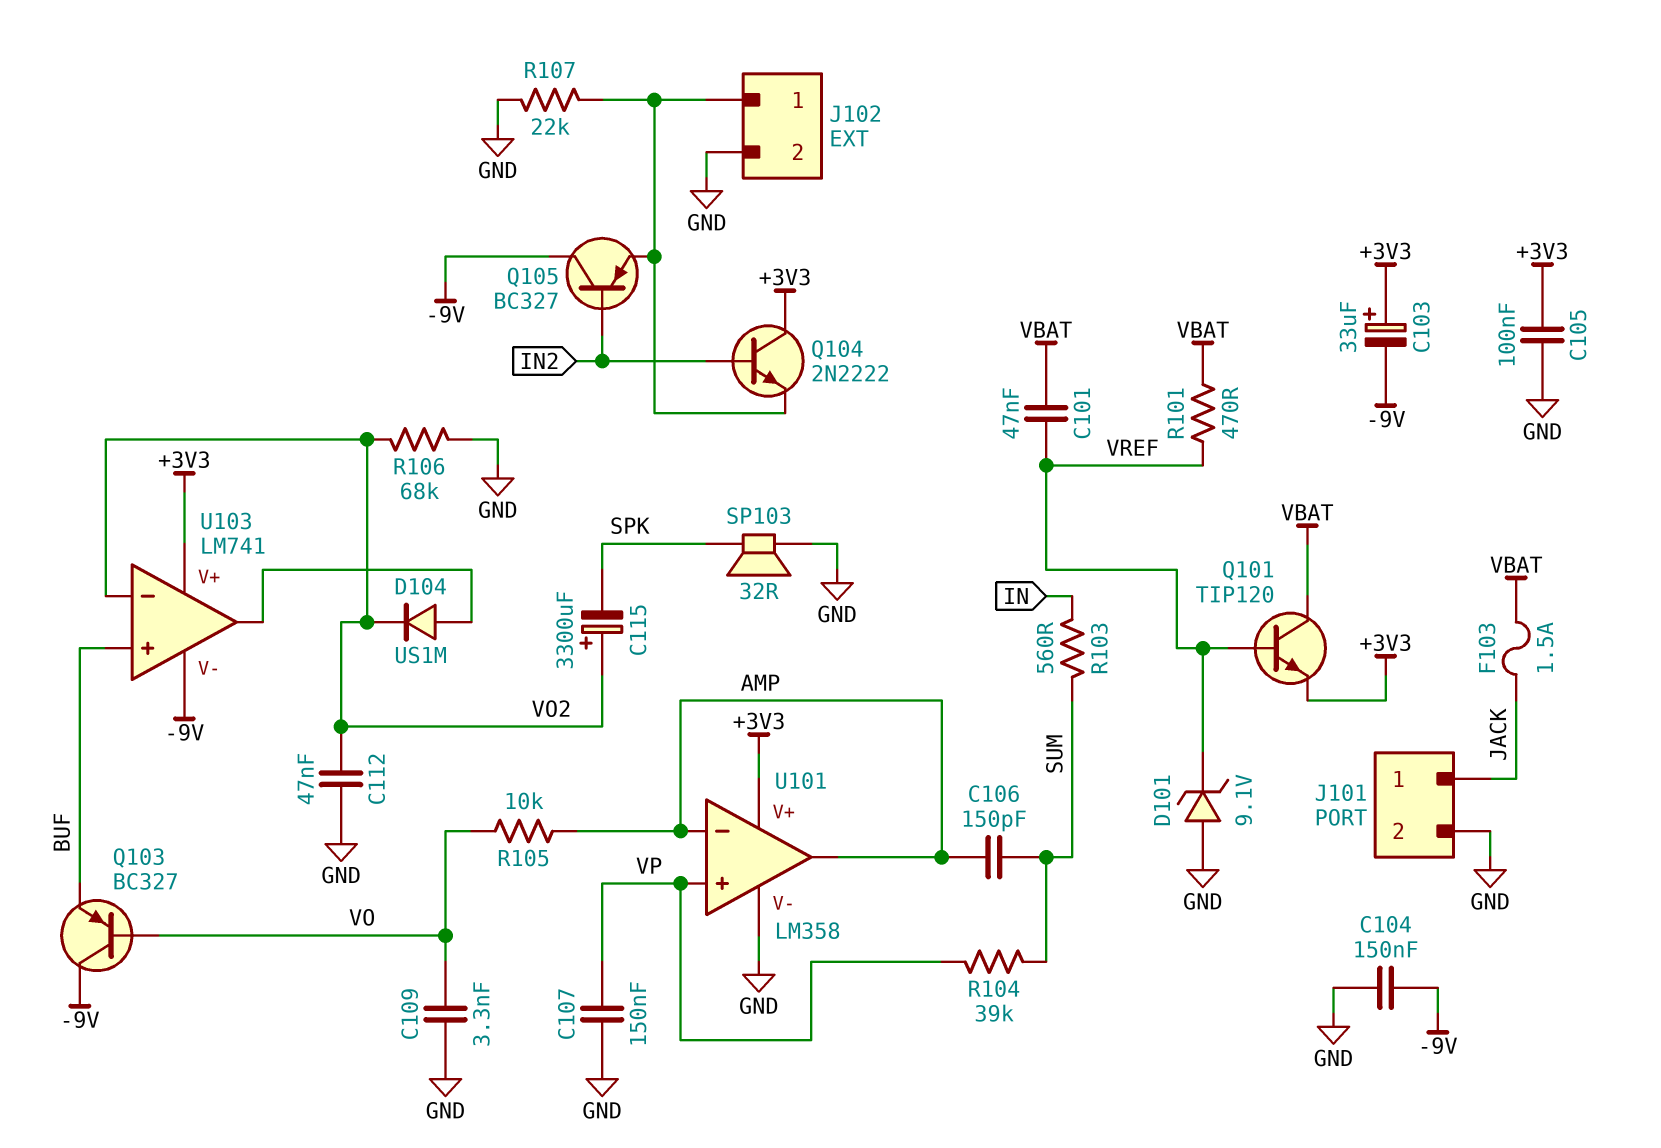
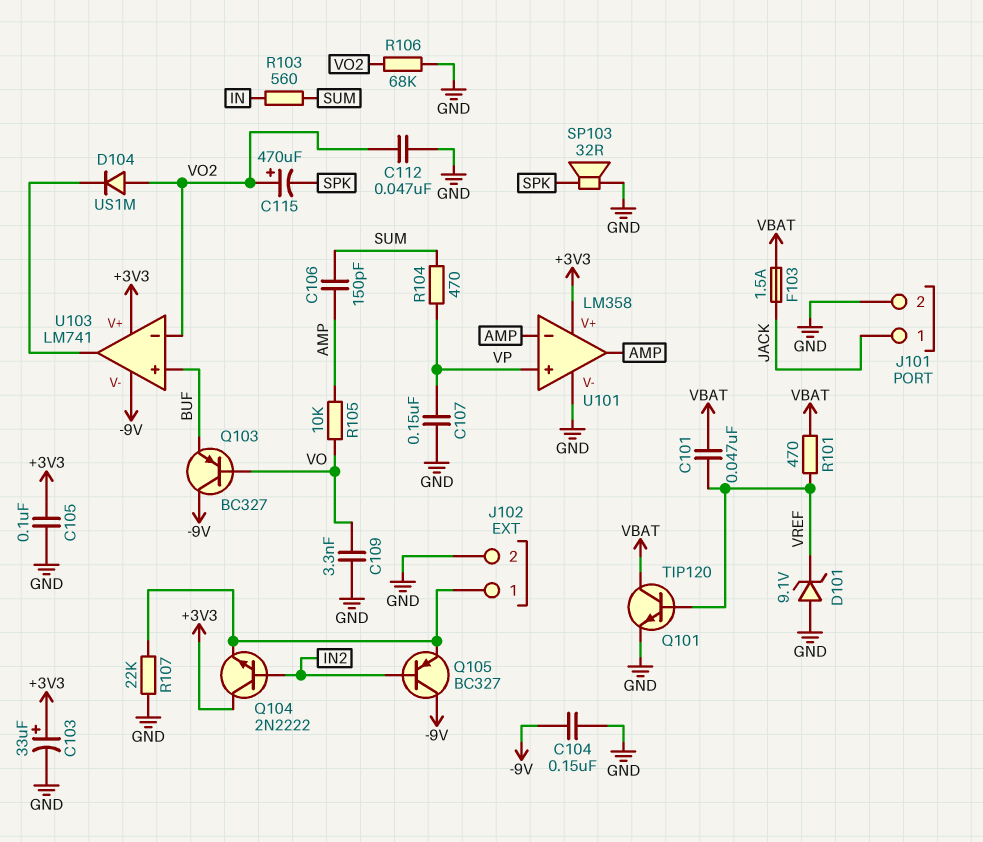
C103: 33uF (plus +3V3, minus -9V) -> 33uF (plus +3V3, minus GND)
C115: 3300uF (plus VO2, minus SPK) -> 470uF (plus VO2, minus SPK)
D104: diode US1M (A U103/out, K VO2) -> diode US1M (A VO2, K U103/out)
Q101: NPN TIP120 (B VREF, C VBAT, E +3V3) -> NPN TIP120 (B VREF, C VBAT, E GND)
R104: 39k (SUM, VP) -> 470 (SUM, VP)

